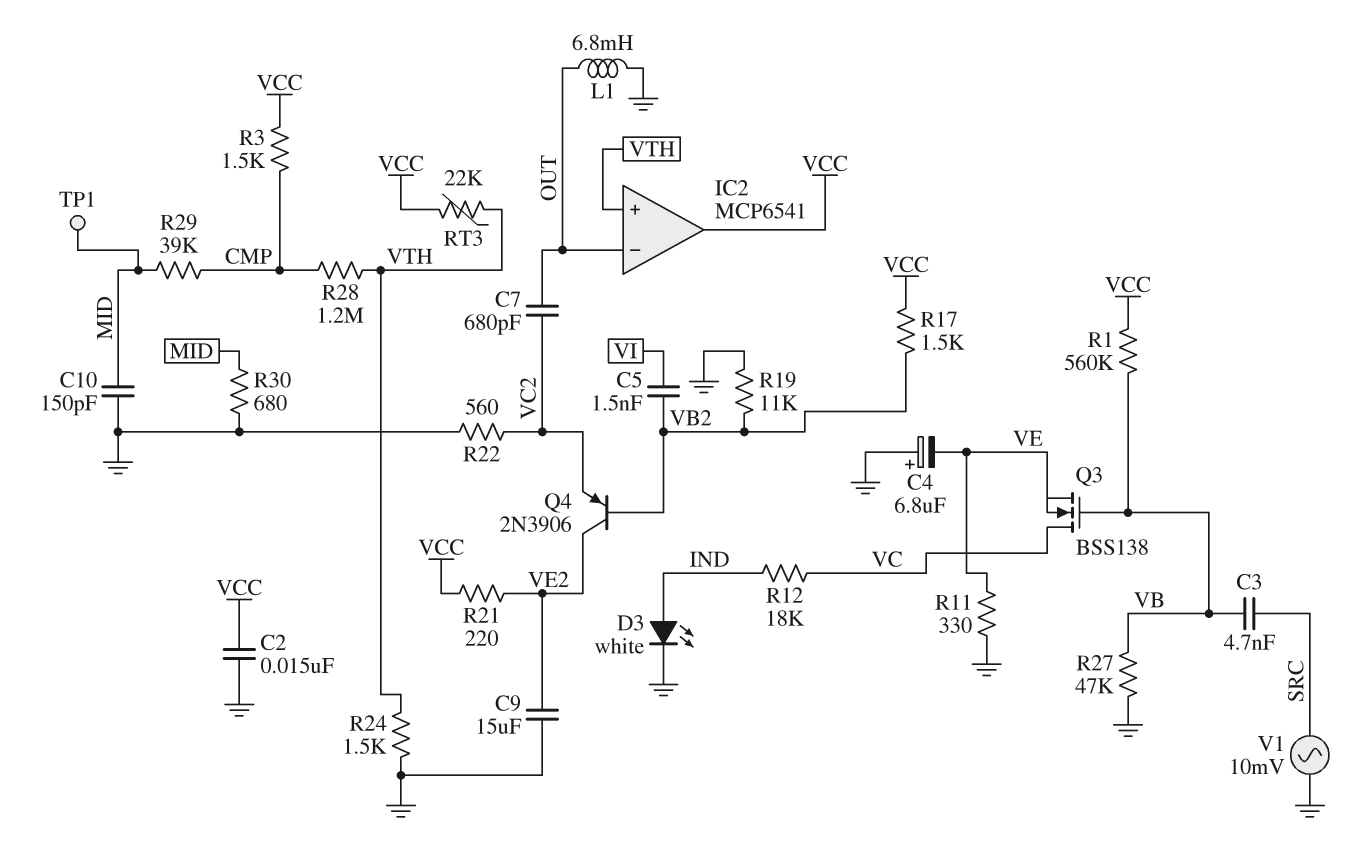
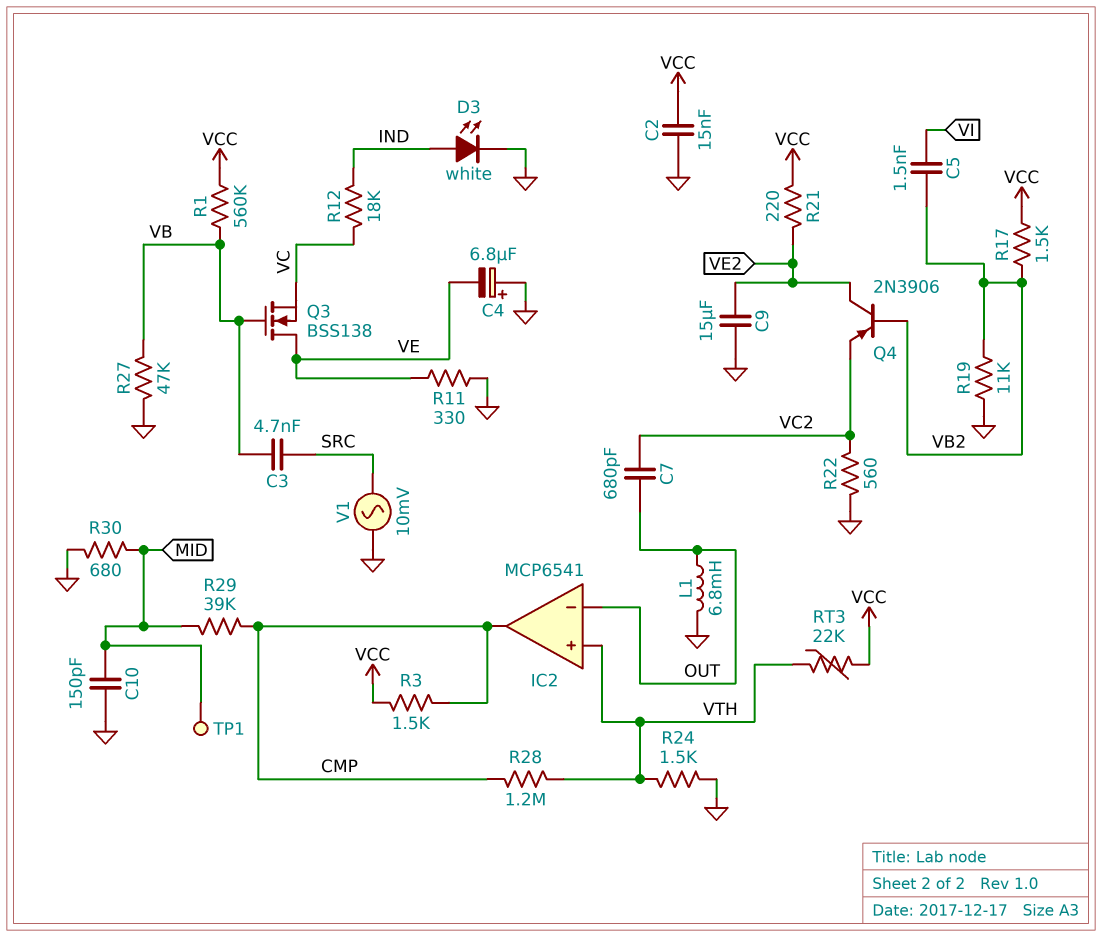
IC2 pin out: VCC -> CMP
Q3: NMOS BSS138 (G VB, D VC, S VE) -> NMOS BSS138 (G VB, D VE, S VC)

